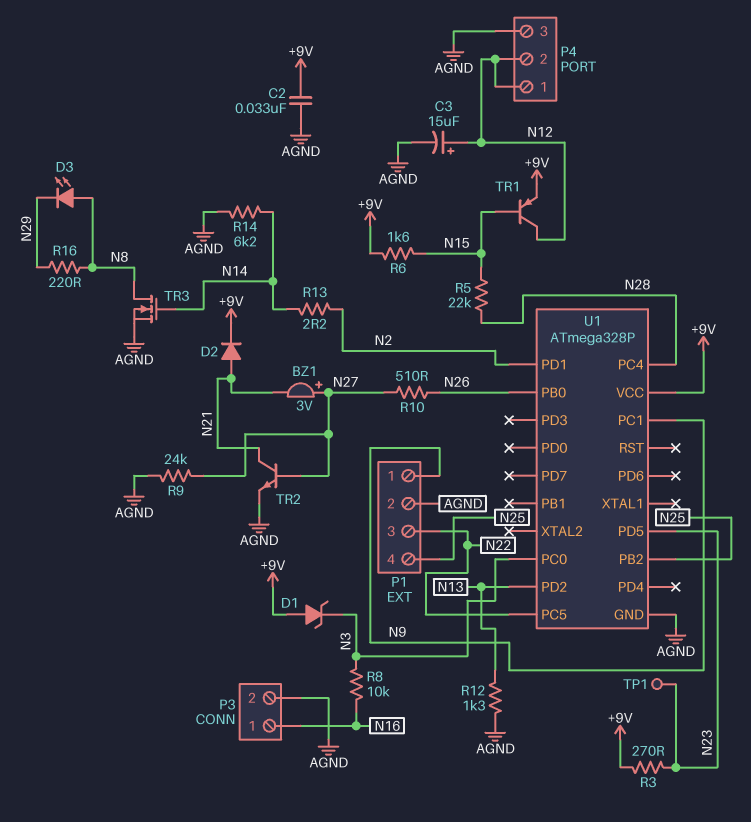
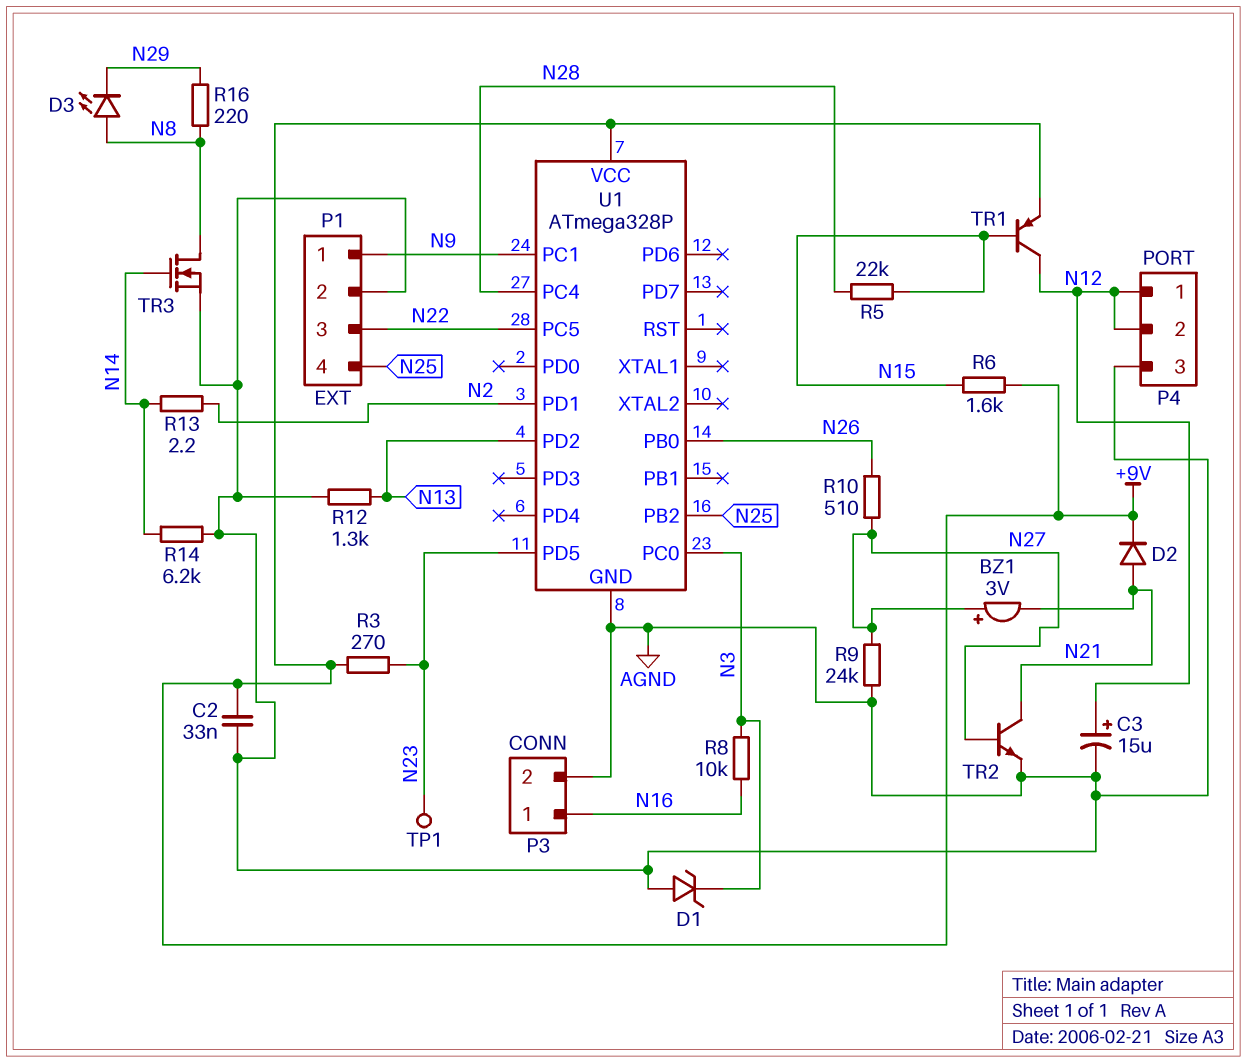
D1: zener (A +9V, K N3) -> zener (A AGND, K N3)

